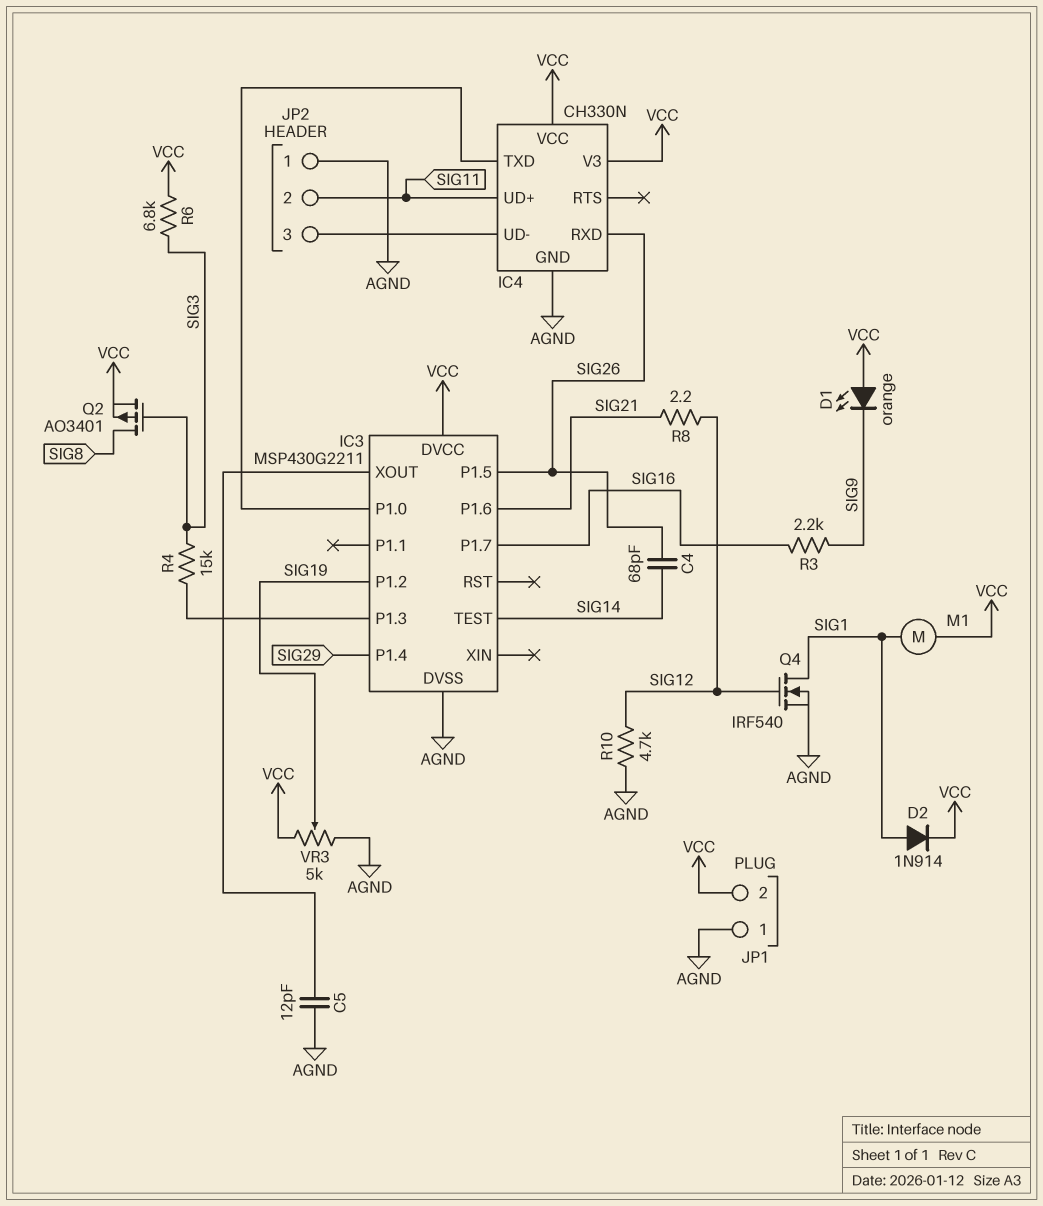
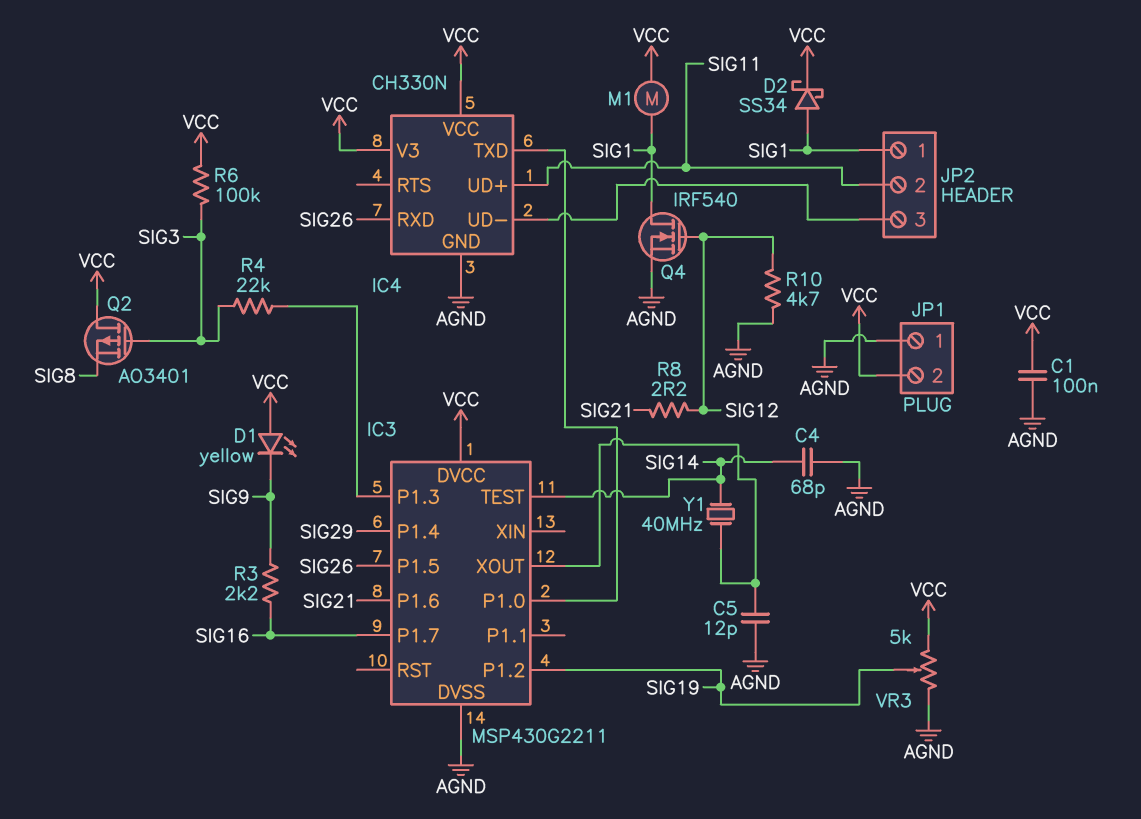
C1: none -> 100nF (AGND, VCC)
C4: 68pF (SIG14, SIG26) -> 68pF (AGND, SIG14)
D1: LED orange (A VCC, K SIG9) -> LED yellow (A VCC, K SIG9)
D2: diode 1N914 (A SIG1, K VCC) -> schottky SS34 (A SIG1, K VCC)
JP2 pin 1: AGND -> SIG1
Q2: PMOS AO3401 (G SIG3, D SIG8, S VCC) -> PMOS AO3401 (G SIG3, D VCC, S SIG8)
R4: 15k (IC3/P1.3, SIG3) -> 22k (IC3/P1.3, SIG3)
R6: 6.8k (SIG3, VCC) -> 100k (SIG3, VCC)
Y1: none -> 40MHz (IC3/XOUT, SIG14)

